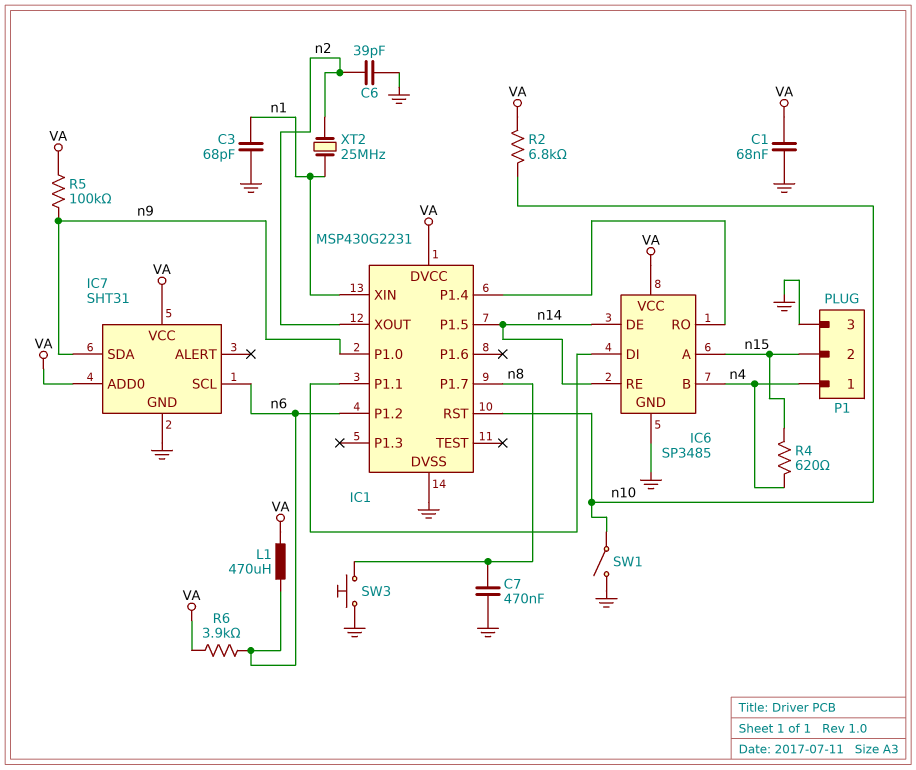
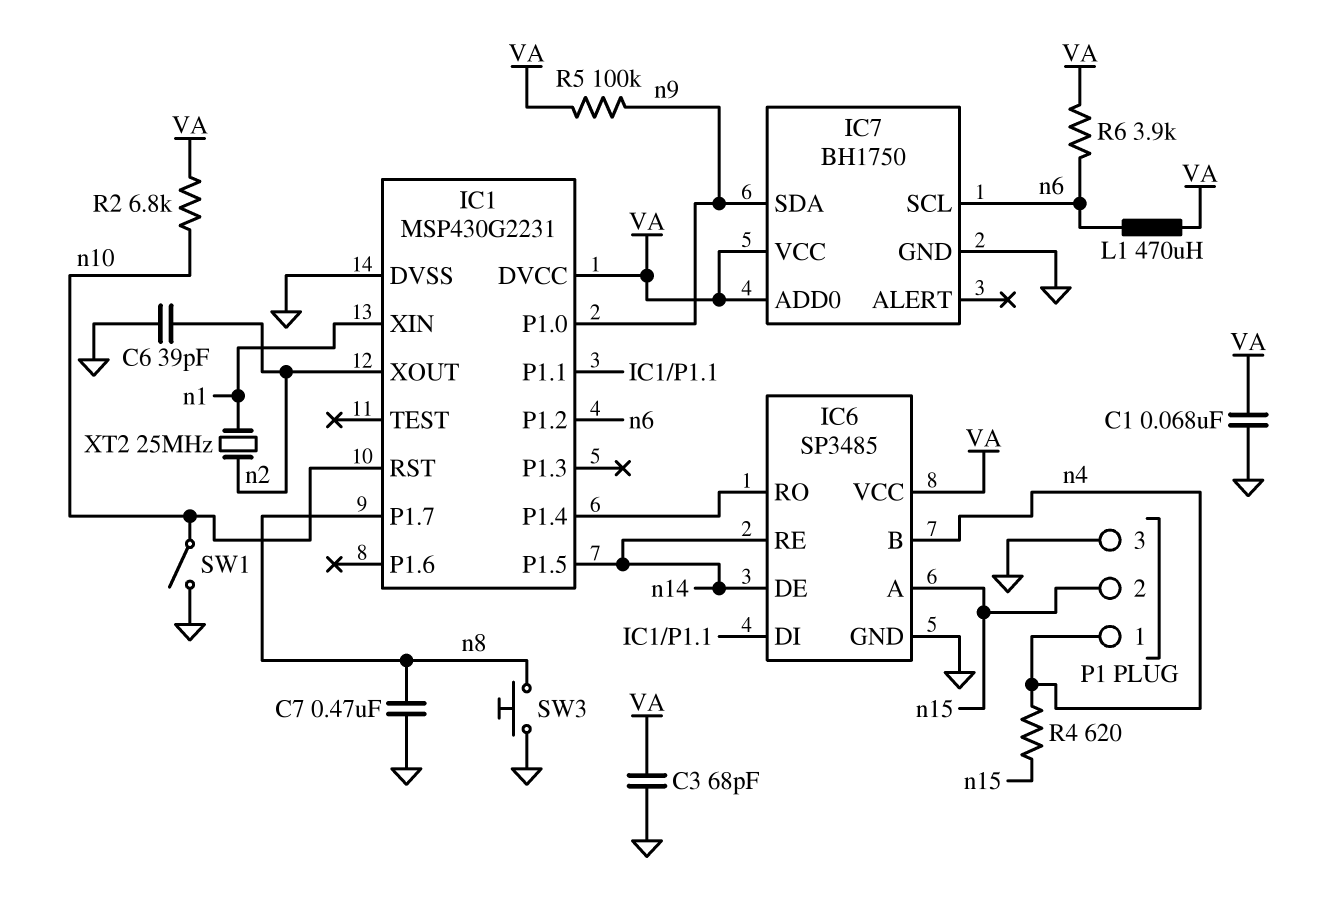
C3: 68pF (GND, n1) -> 68pF (GND, VA)
IC7: SHT31 -> BH1750

